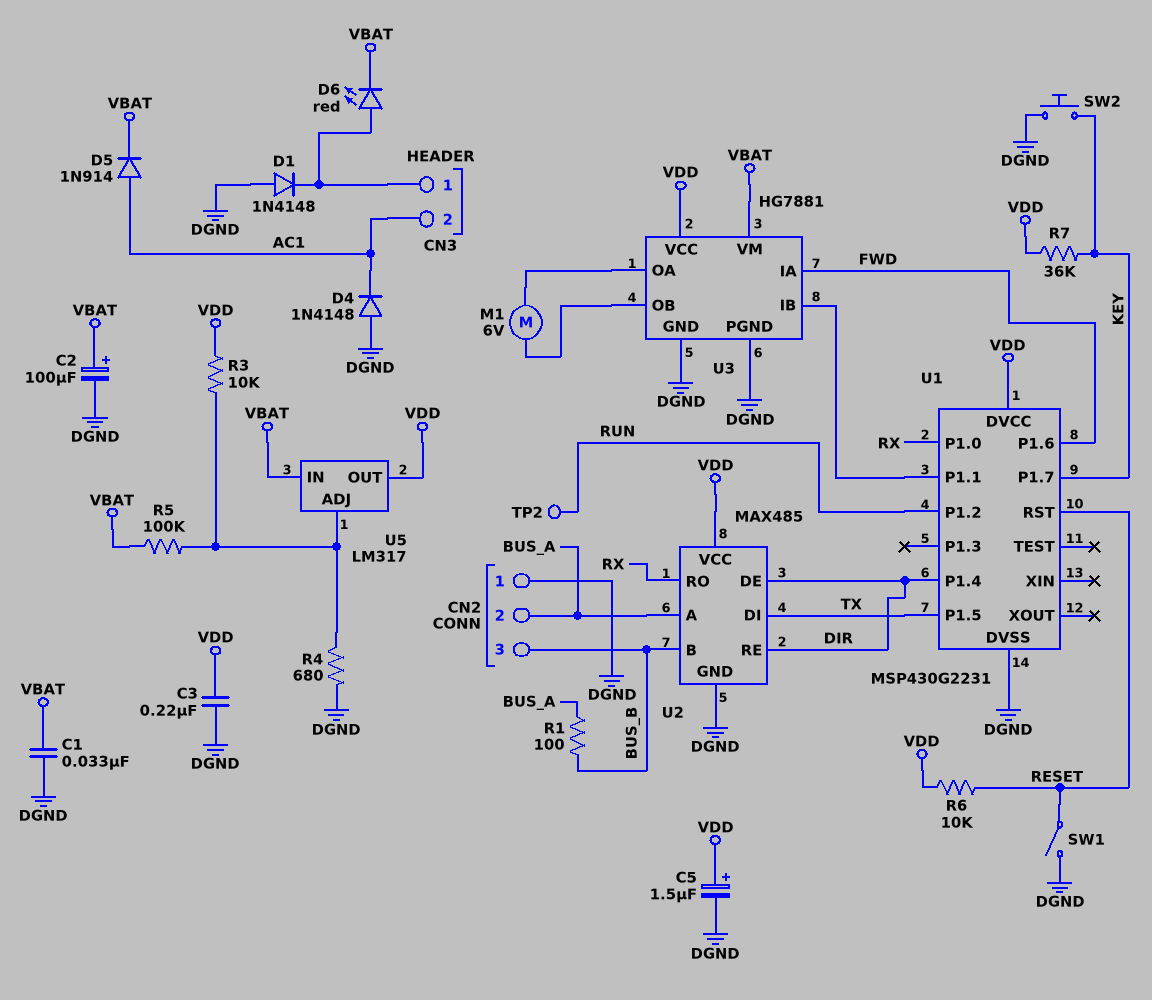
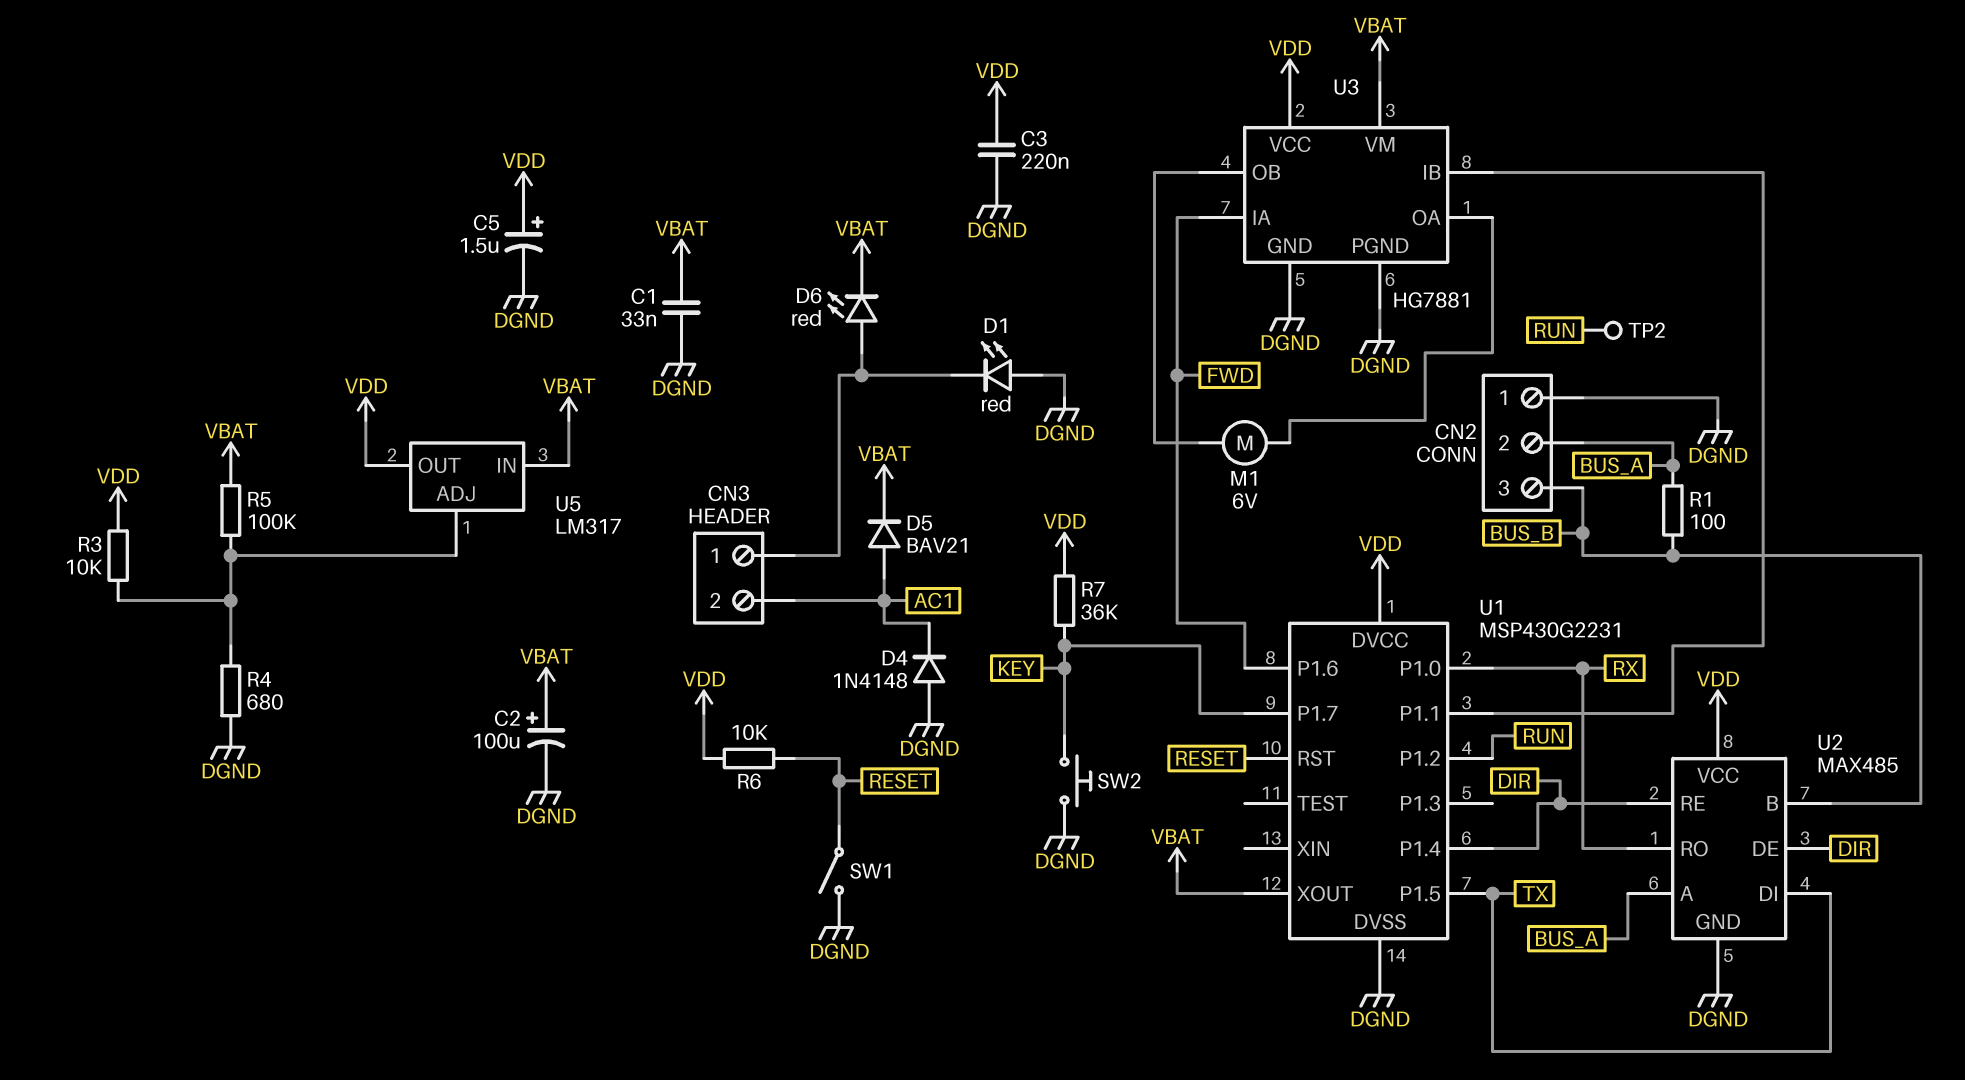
D1: diode 1N4148 (A DGND, K CN3/1) -> LED red (A DGND, K CN3/1)
D5: diode 1N914 (A AC1, K VBAT) -> diode BAV21 (A AC1, K VBAT)
U1 pin XOUT: none -> VBAT

